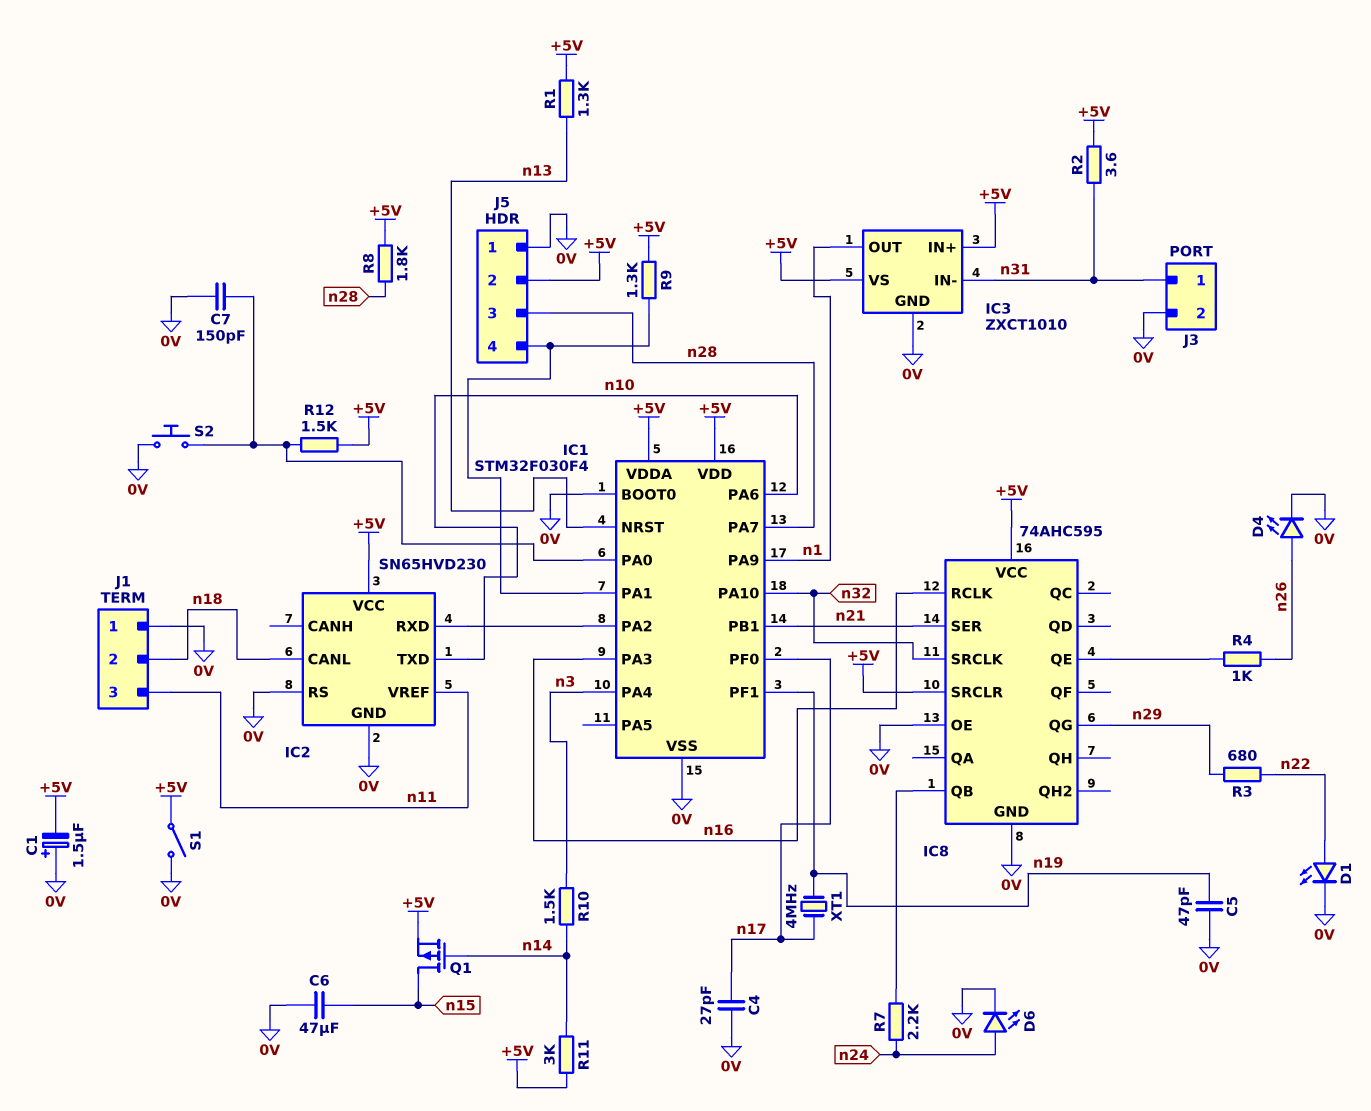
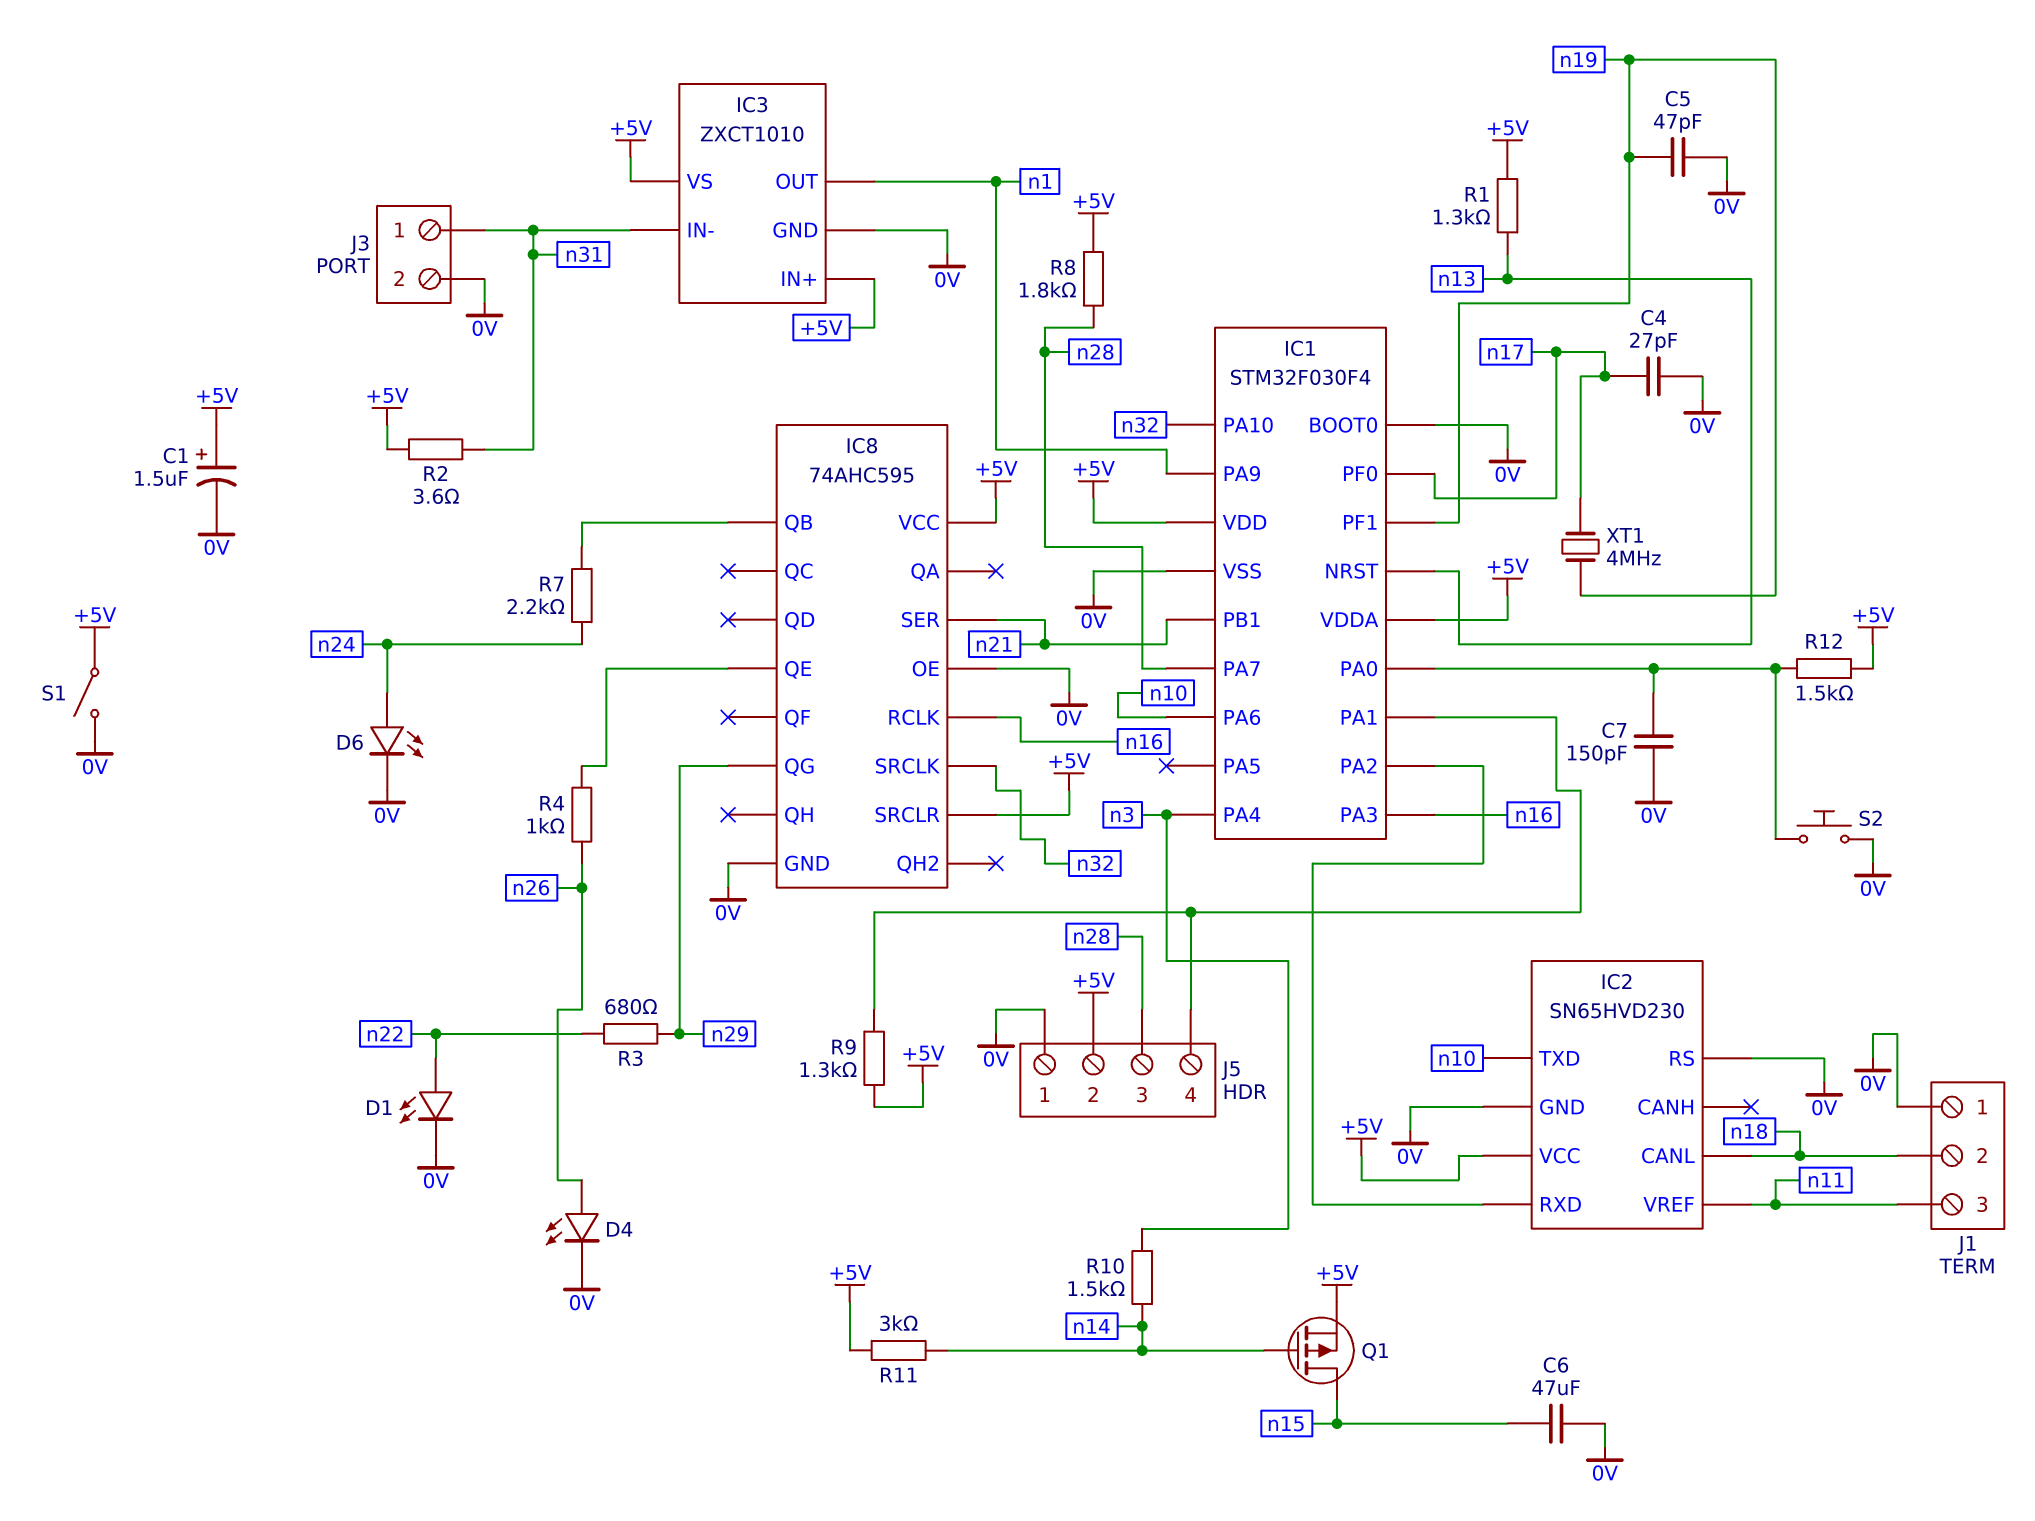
C1: 1.5uF (plus 0V, minus +5V) -> 1.5uF (plus +5V, minus 0V)

